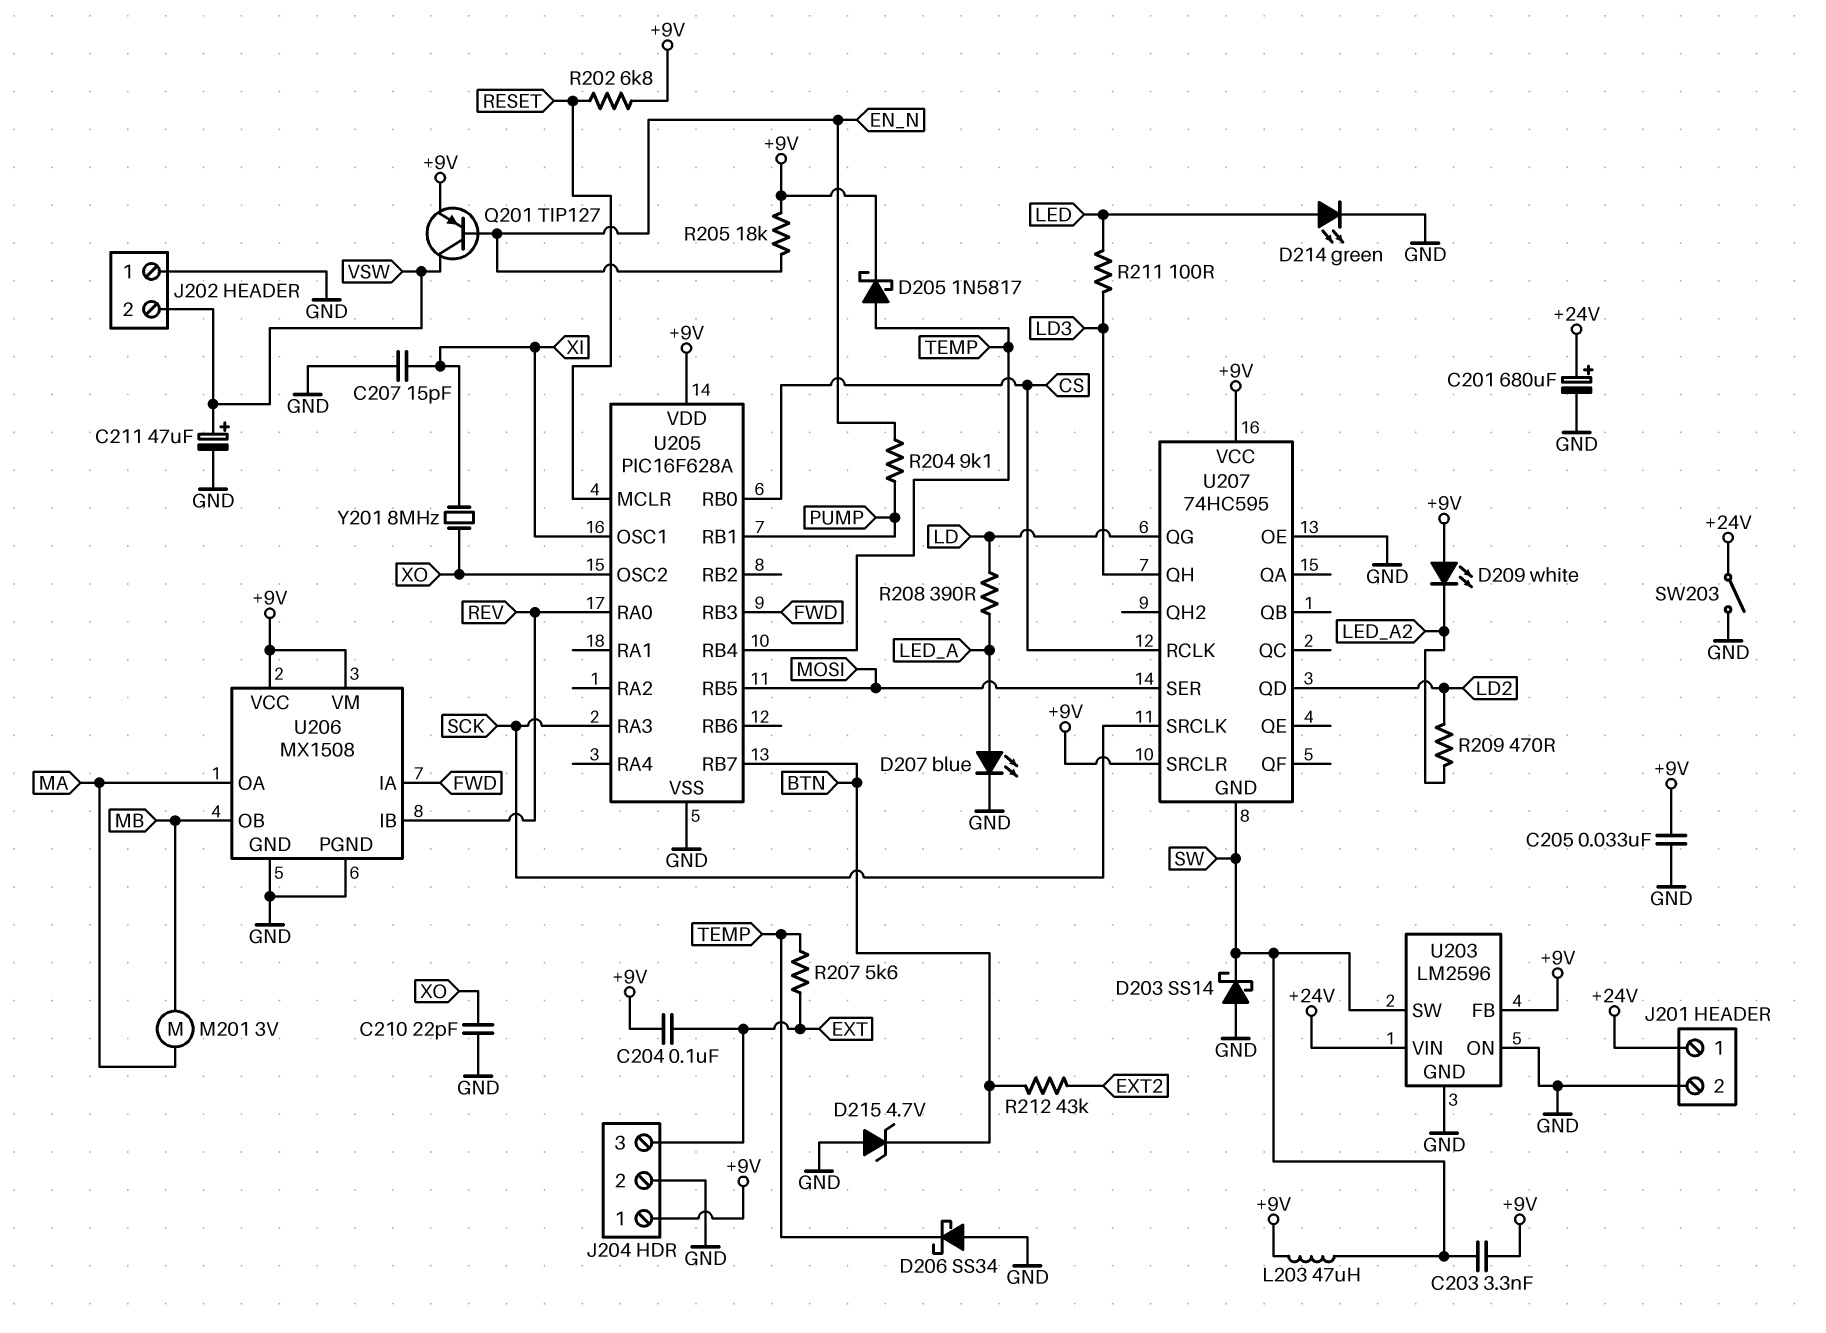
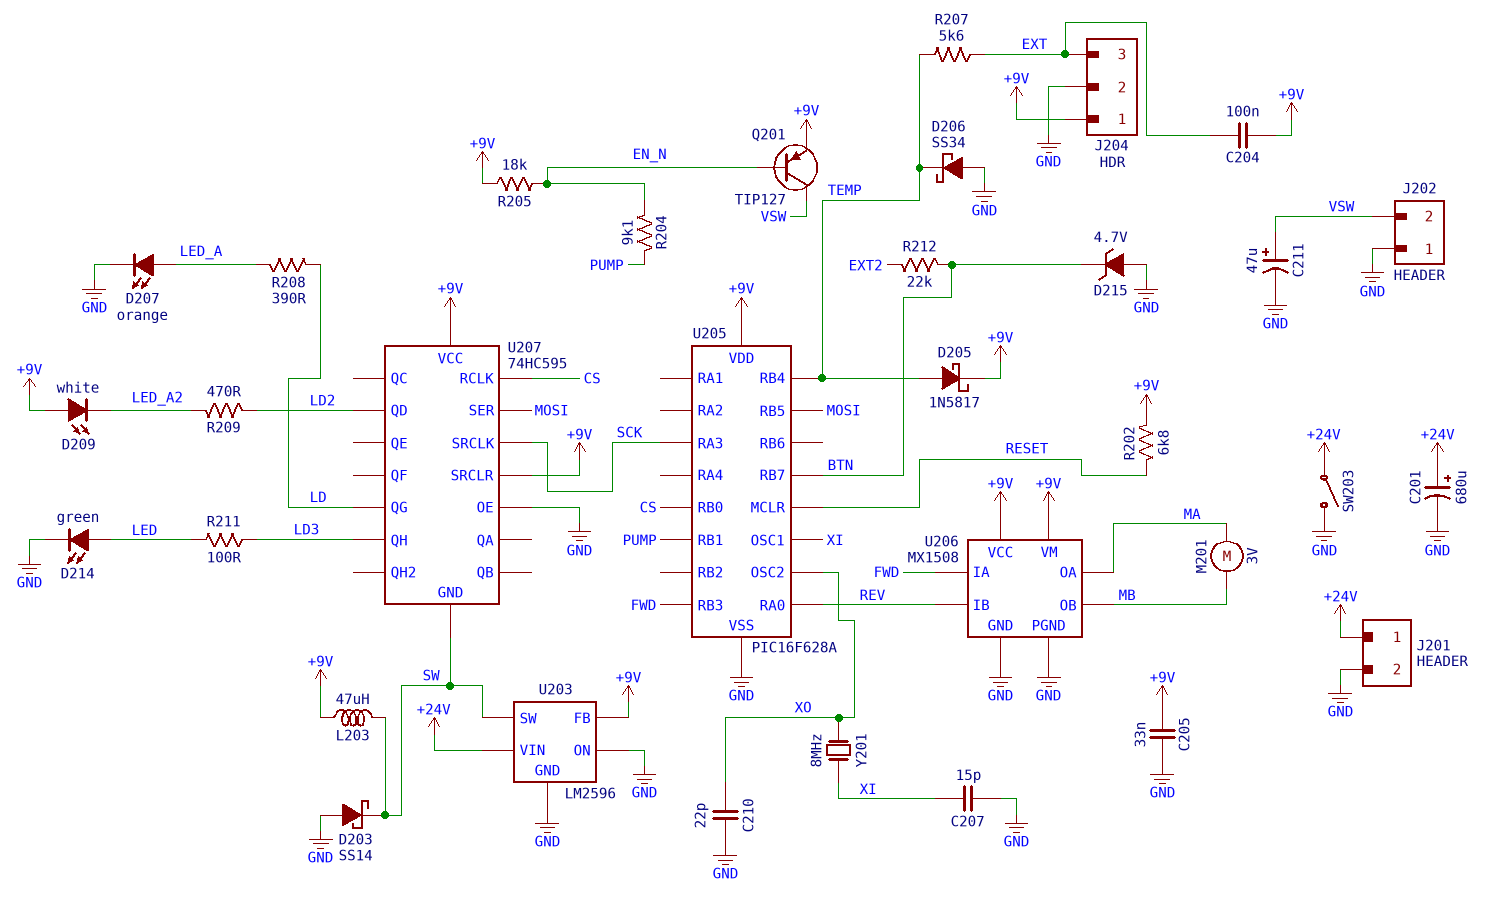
C203: 3.3nF (+9V, SW) -> none
D207: LED blue (A LED_A, K GND) -> LED orange (A LED_A, K GND)
R212: 43k (BTN, EXT2) -> 22k (BTN, EXT2)

